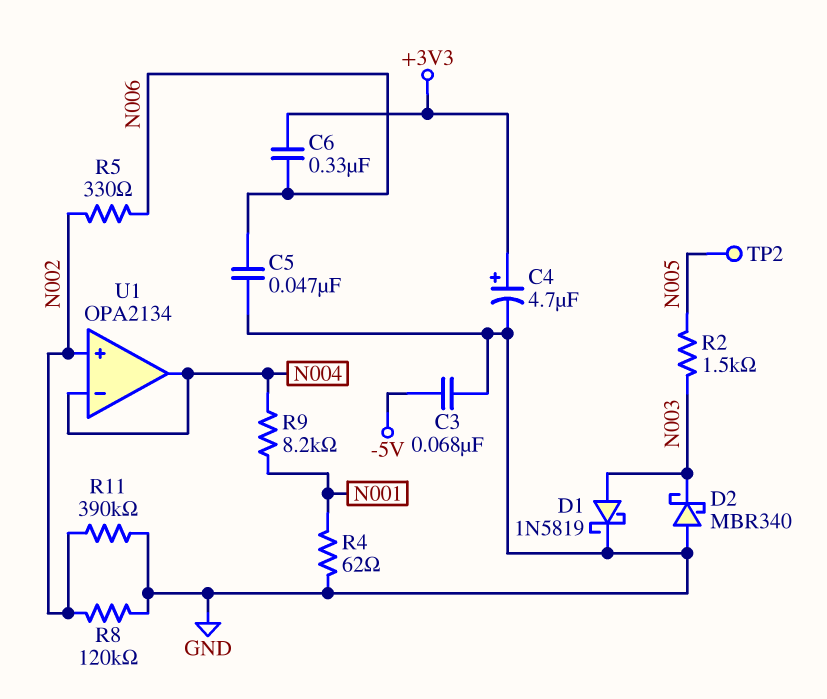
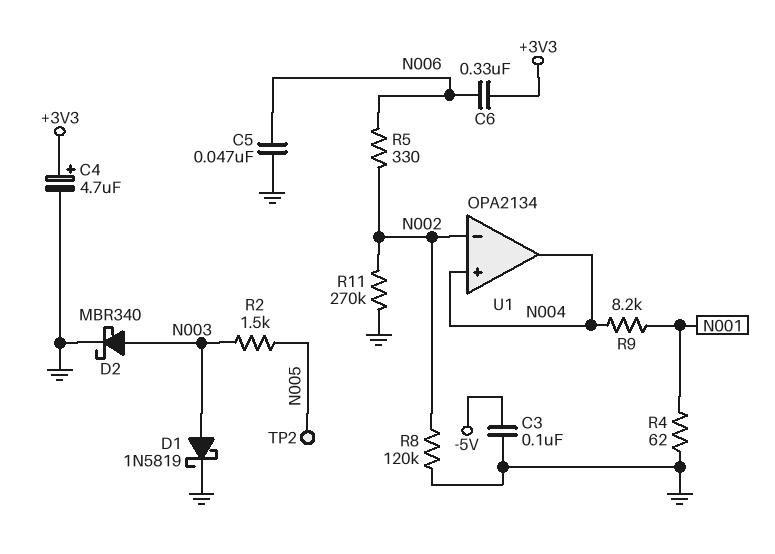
C3: 68nF (-5V, GND) -> 100nF (-5V, GND)
D2: schottky MBR340 (A GND, K N003) -> schottky MBR340 (A N003, K GND)
R11: 390k (GND, N002) -> 270k (GND, N002)
U1 pin in+: N002 -> N004
U1 pin in-: N004 -> N002

